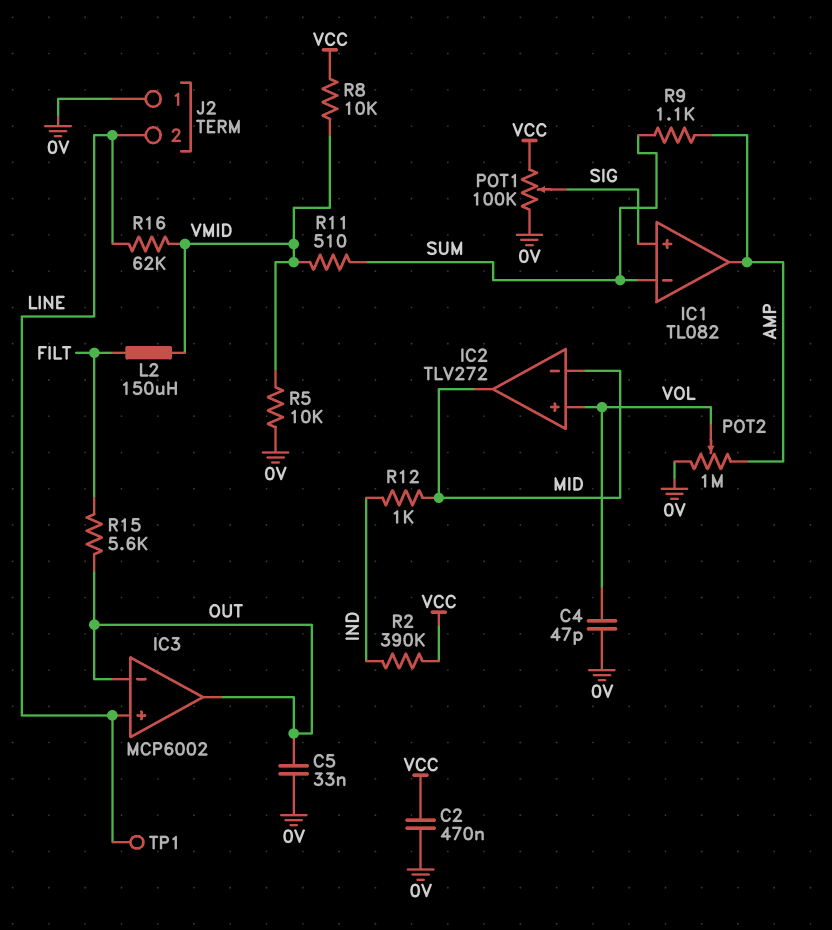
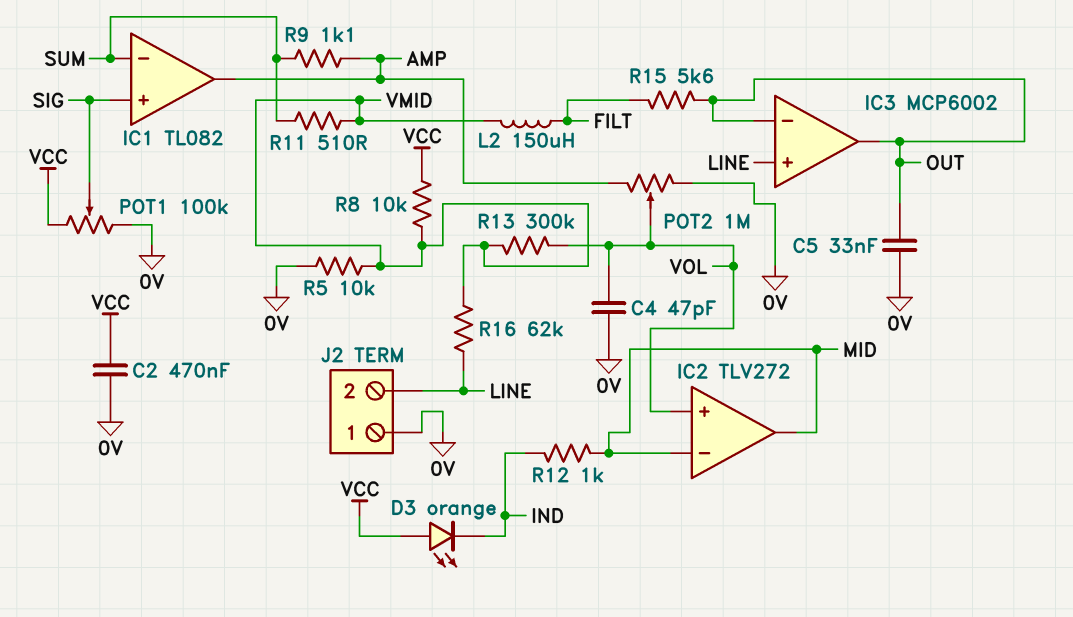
D3: none -> LED orange (A VCC, K IND)
R2: 390k (IND, VCC) -> none
R13: none -> 300k (VMID, VOL)
TP1: test point (LINE) -> none

